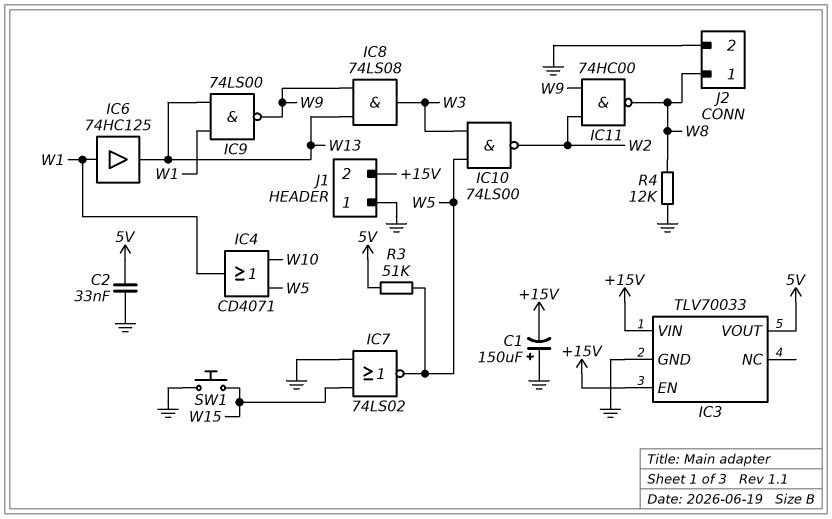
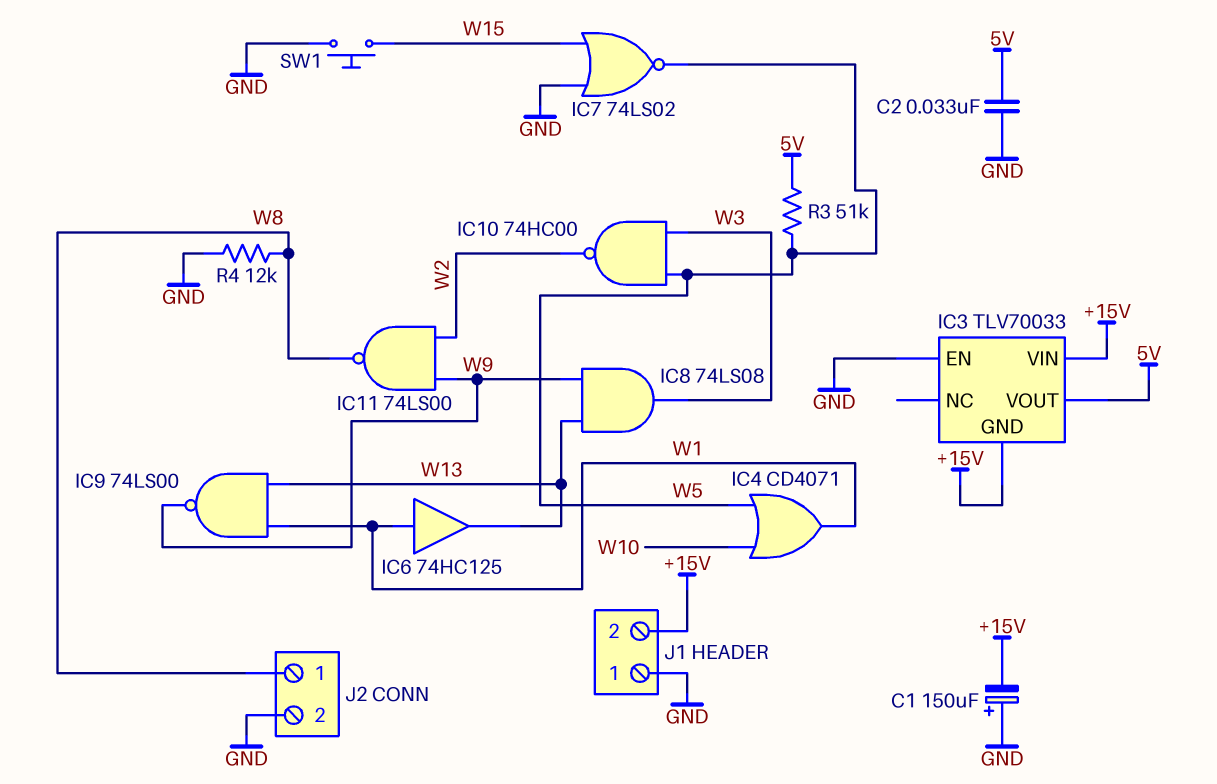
IC3 pin EN: +15V -> GND
IC3 pin GND: GND -> +15V
IC10: NAND 74LS00 (in W3, in W5, out W2) -> NAND 74HC00 (in W3, in W5, out W2)
IC11: NAND 74HC00 (in W2, in W9, out W8) -> NAND 74LS00 (in W2, in W9, out W8)

